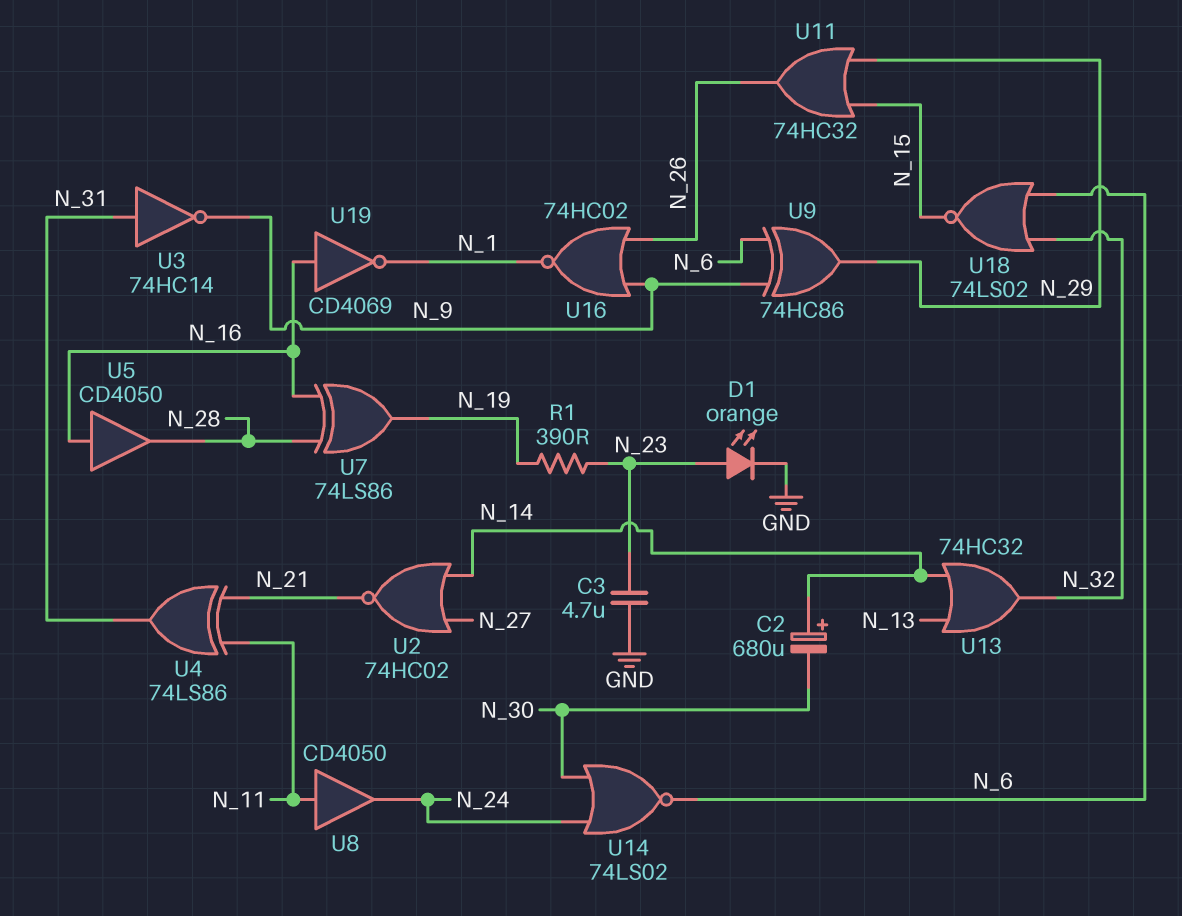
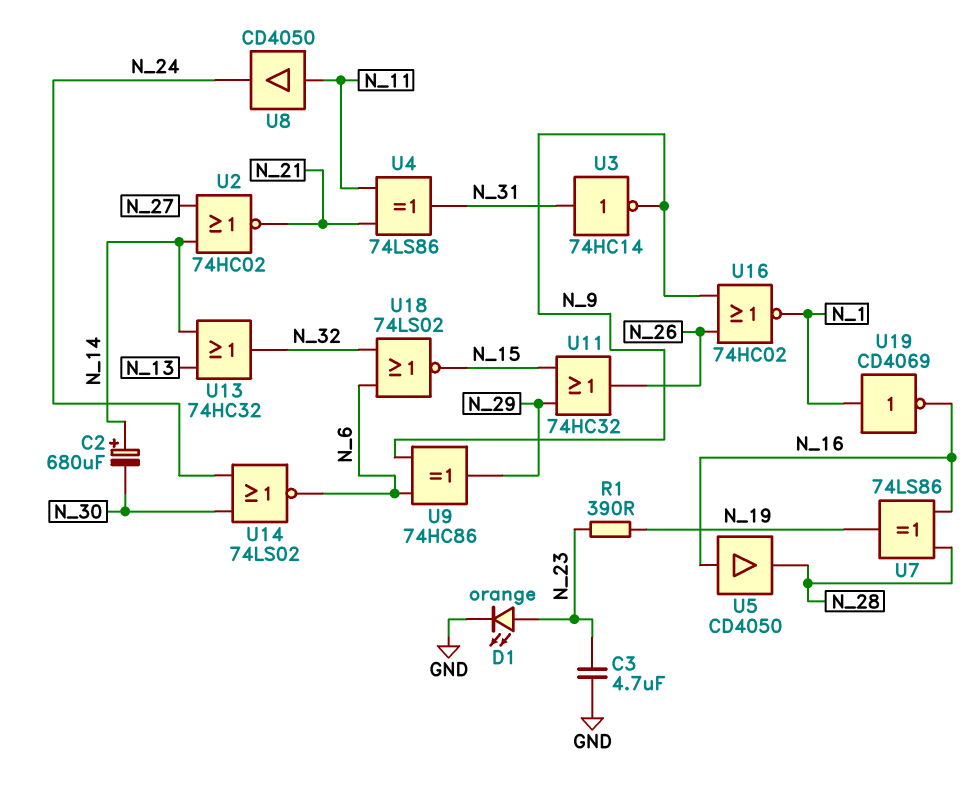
U19: NOT CD4069 (in N_16, out N_1) -> NOT CD4069 (in N_1, out N_16)

